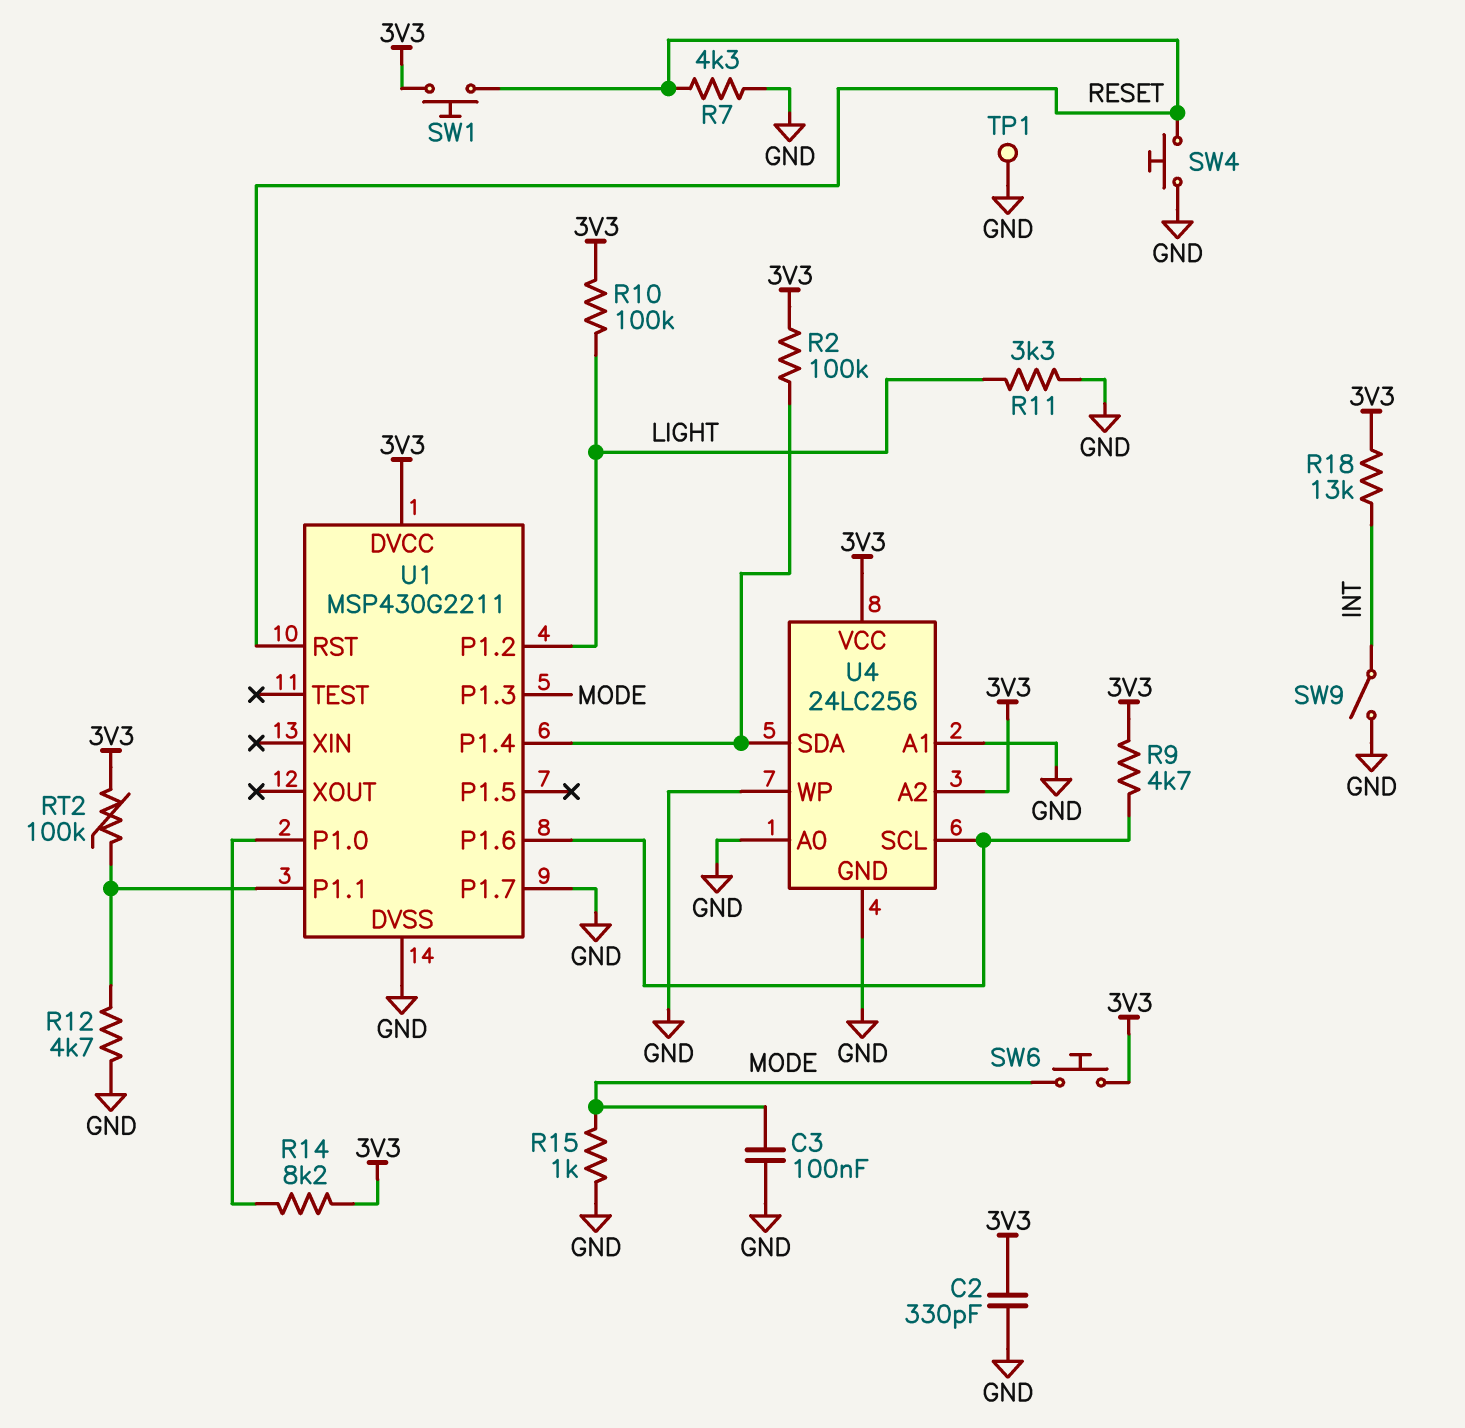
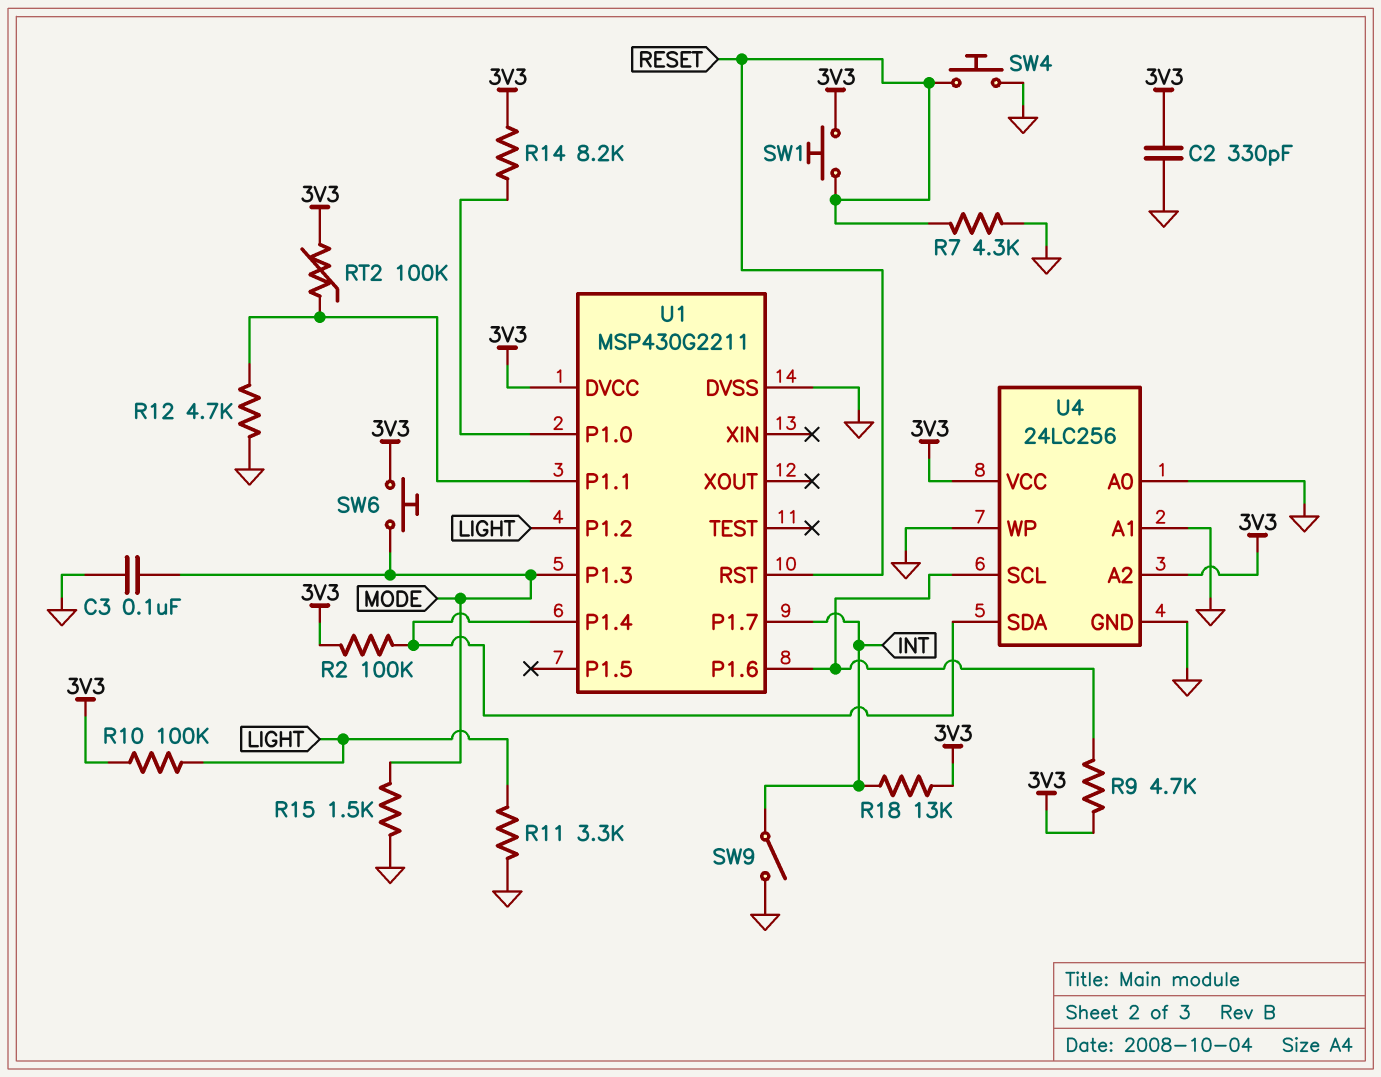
R15: 1k (GND, MODE) -> 1.5k (GND, MODE)
TP1: test point (GND) -> none
U1 pin P1.7: GND -> INT

